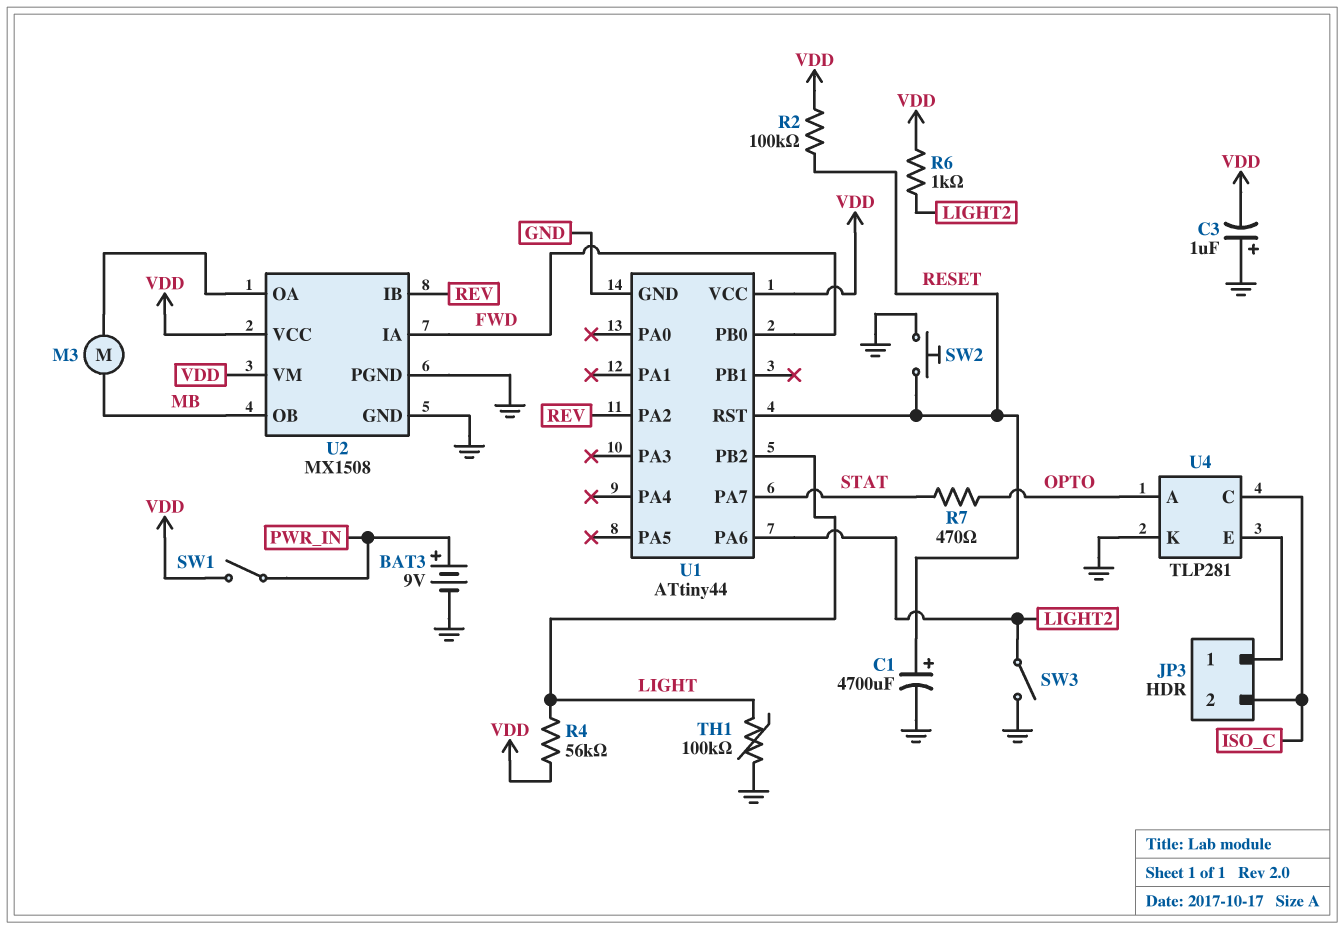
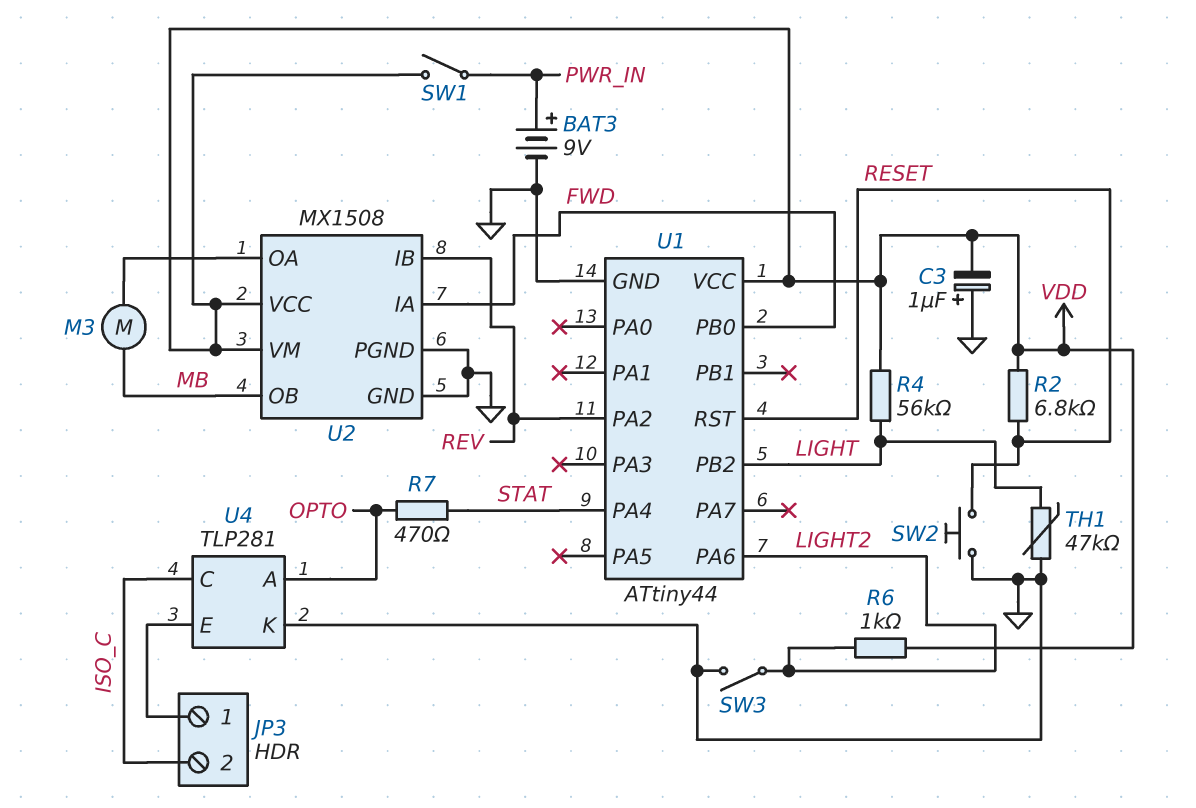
C1: 4700uF (plus RESET, minus GND) -> none
R2: 100k (RESET, VDD) -> 6.8k (RESET, VDD)
TH1: 100k (GND, LIGHT) -> 47k (GND, LIGHT)
U1 pin PA4: none -> STAT
U1 pin PA7: STAT -> none

